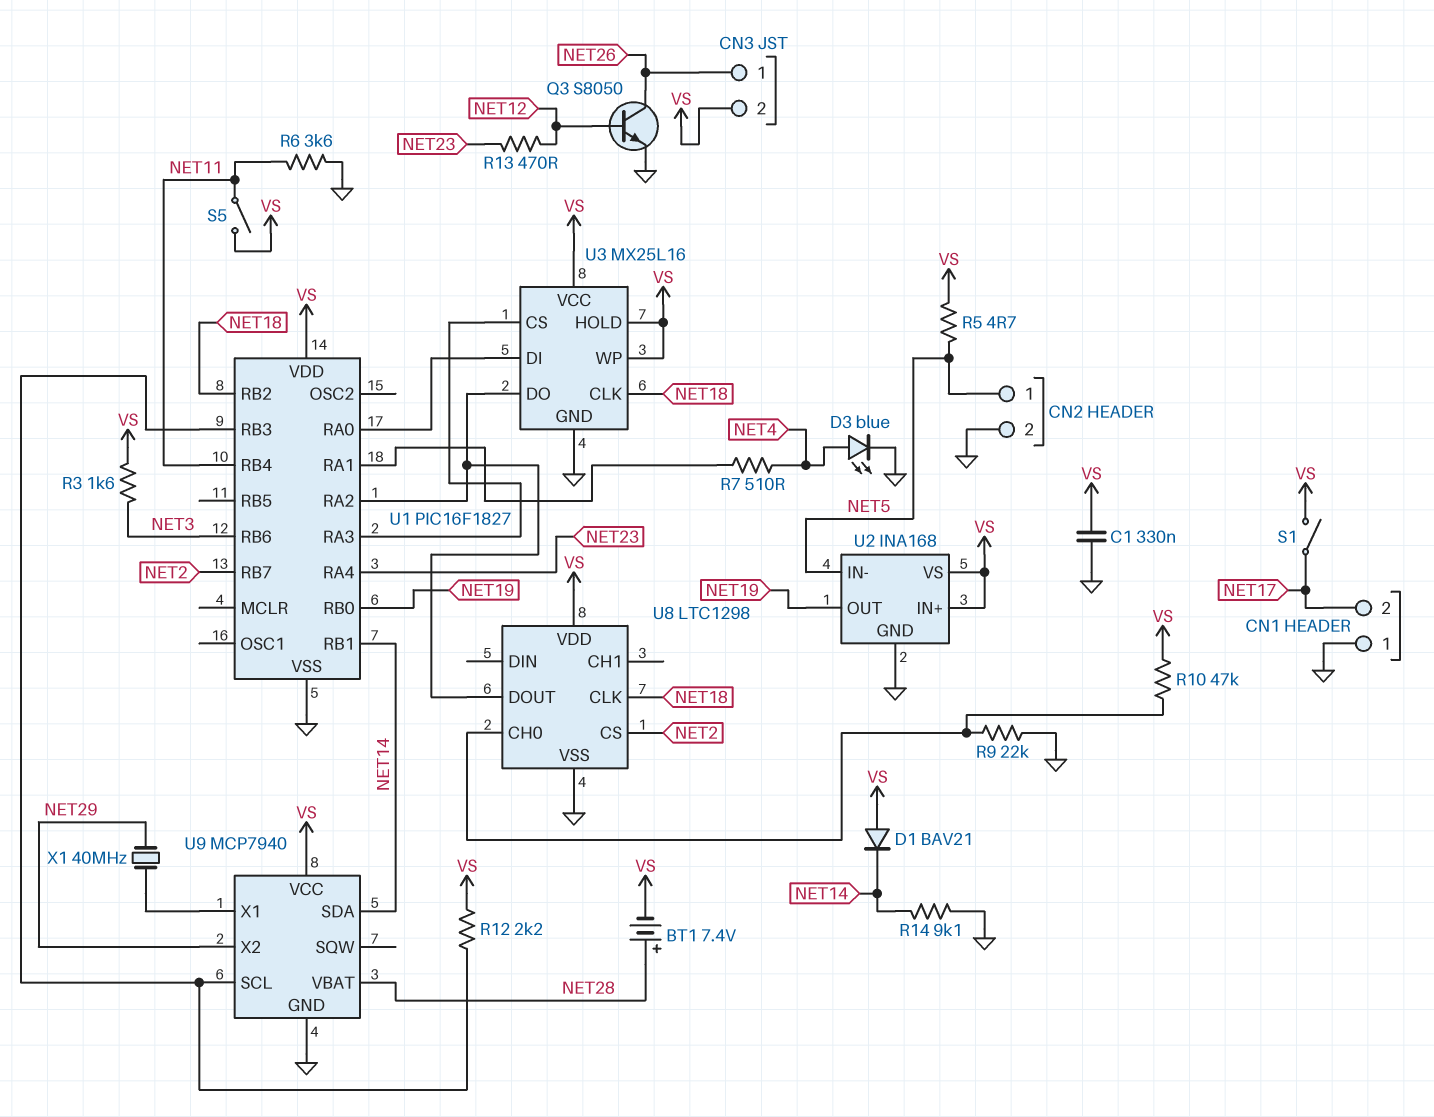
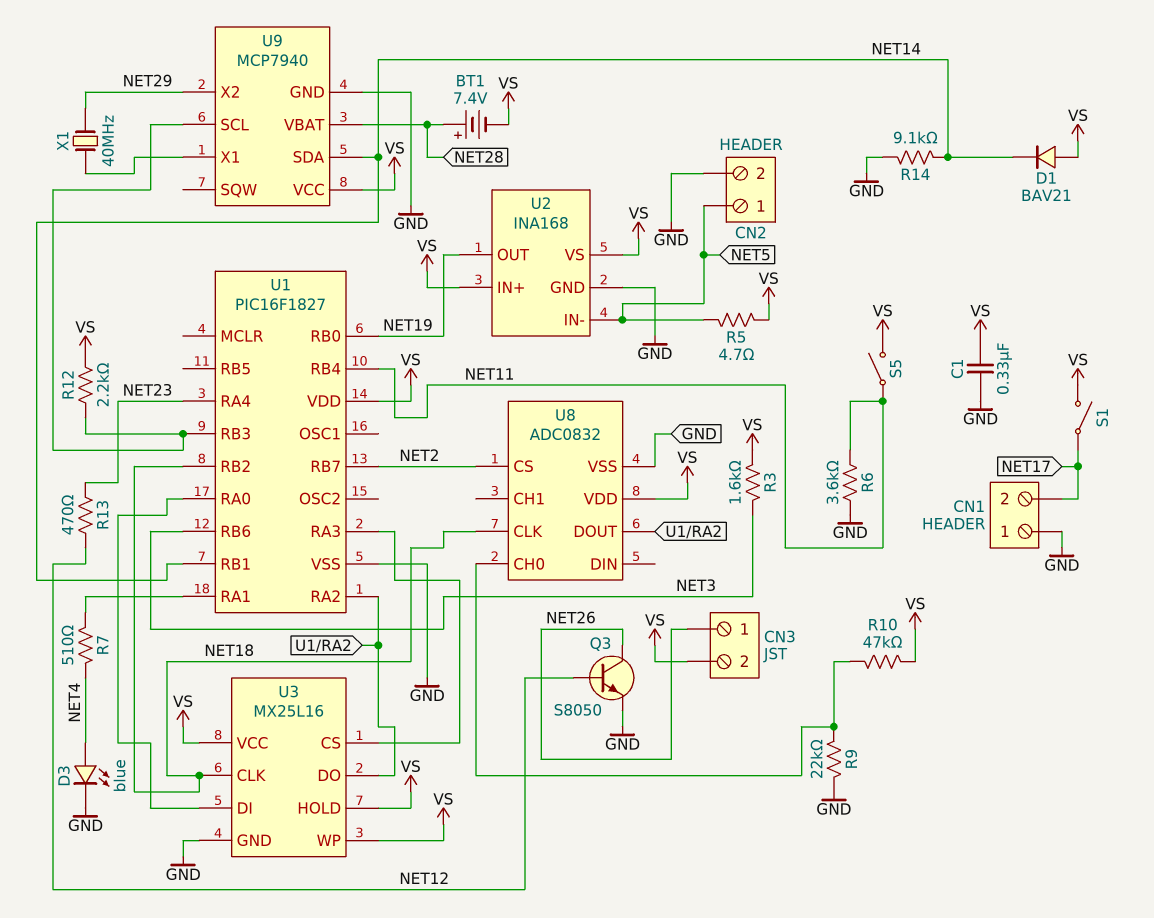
U8: LTC1298 -> ADC0832

